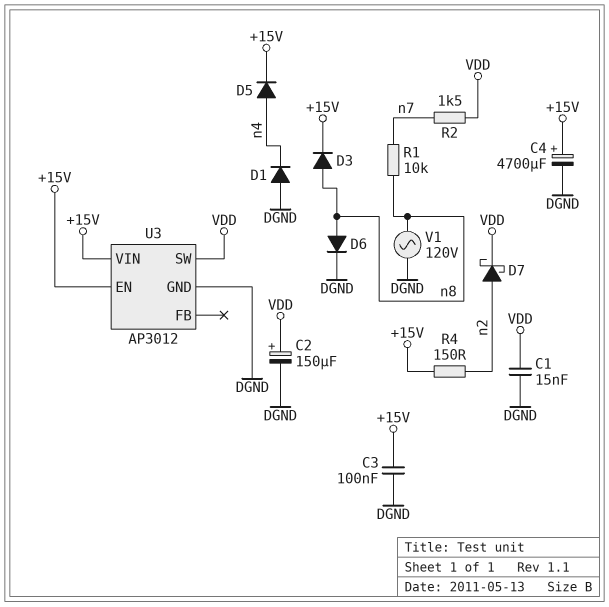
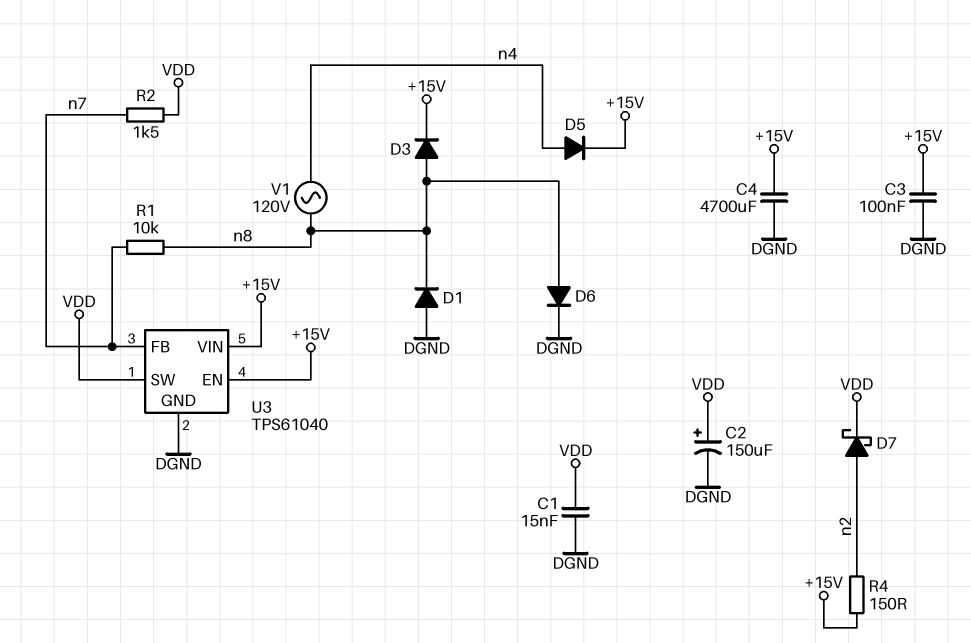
C4: 4700uF (plus +15V, minus DGND) -> 4700uF (+15V, DGND)
D1: diode (A DGND, K n4) -> diode (A DGND, K n8)
U3: AP3012 -> TPS61040
U3 pin FB: none -> n7
V1: AC 120V (DGND, n8) -> AC 120V (n4, n8)

